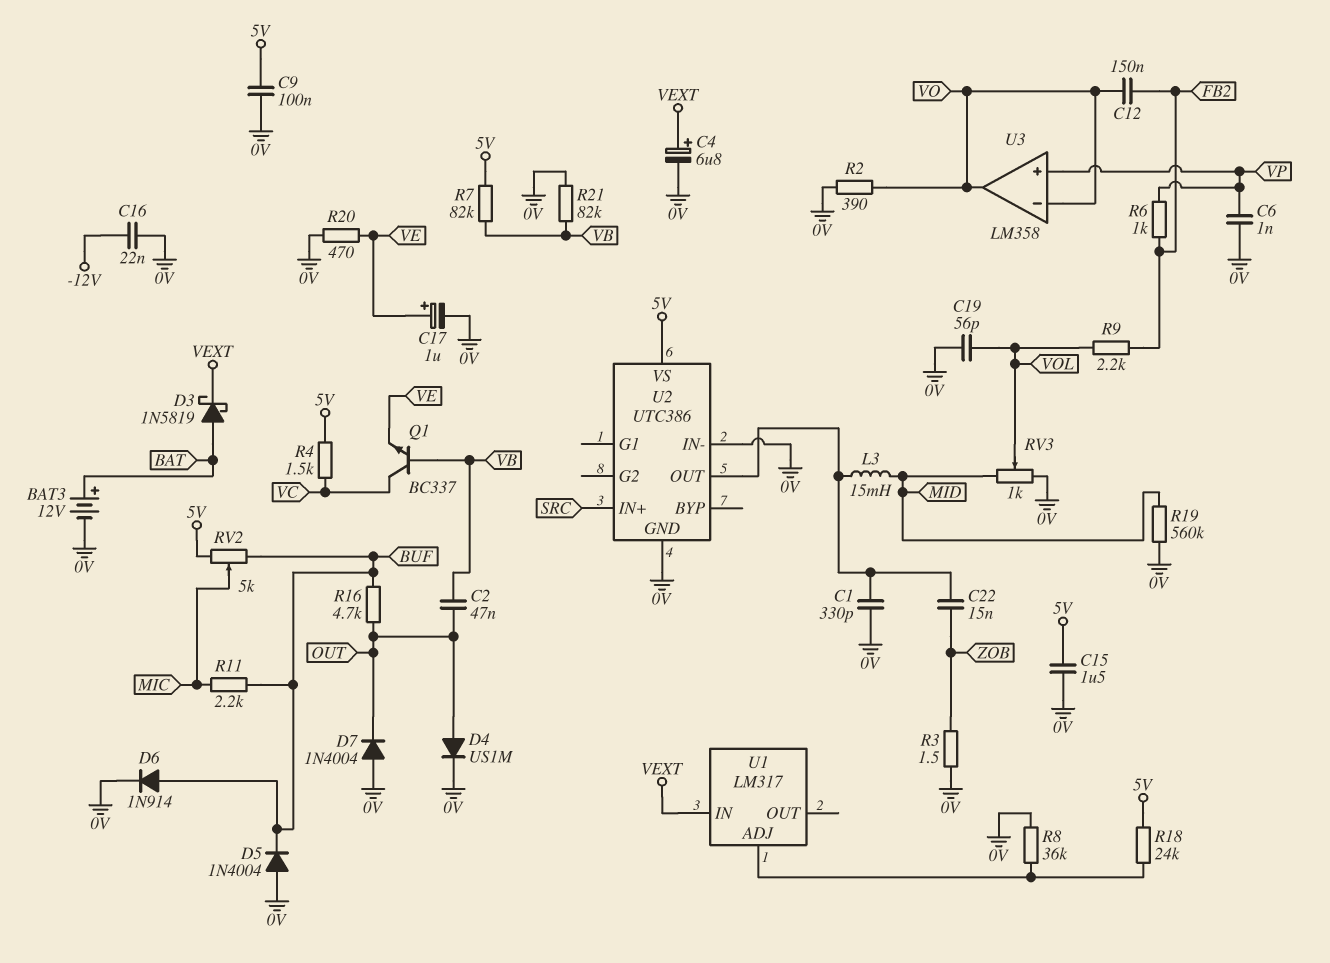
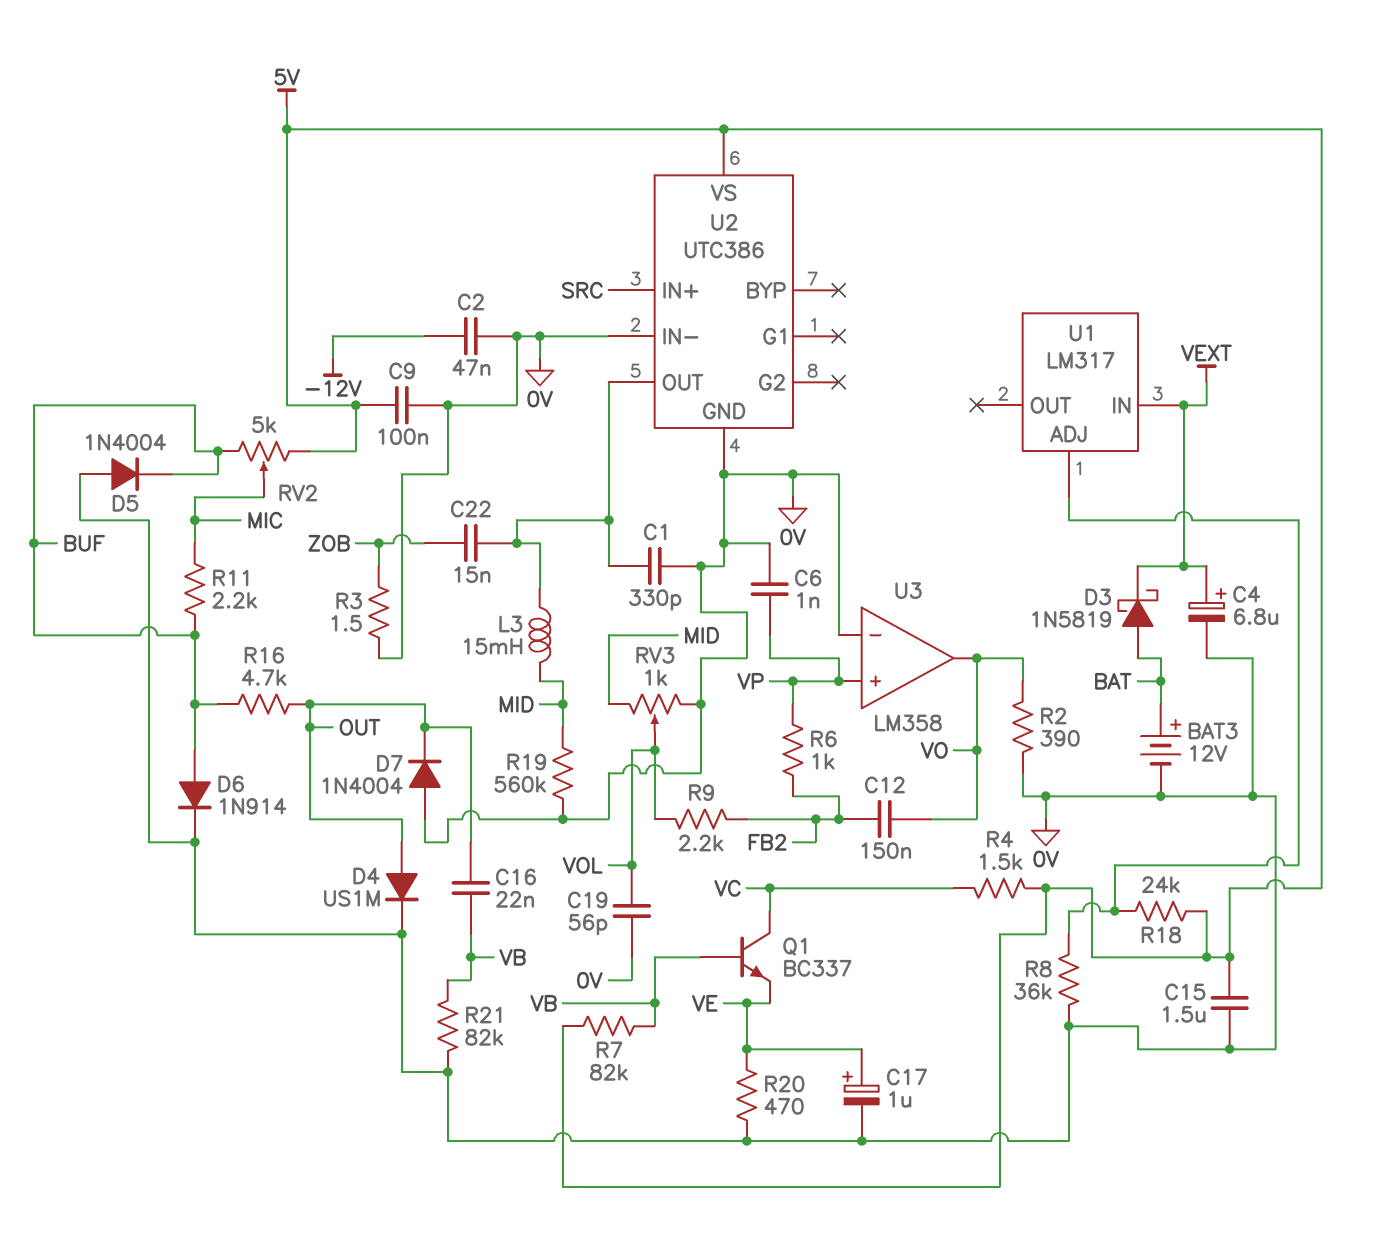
C2: 47nF (OUT, VB) -> 47nF (-12V, 0V)
C16: 22nF (-12V, 0V) -> 22nF (OUT, VB)
U3 pin in-: VO -> 0V

